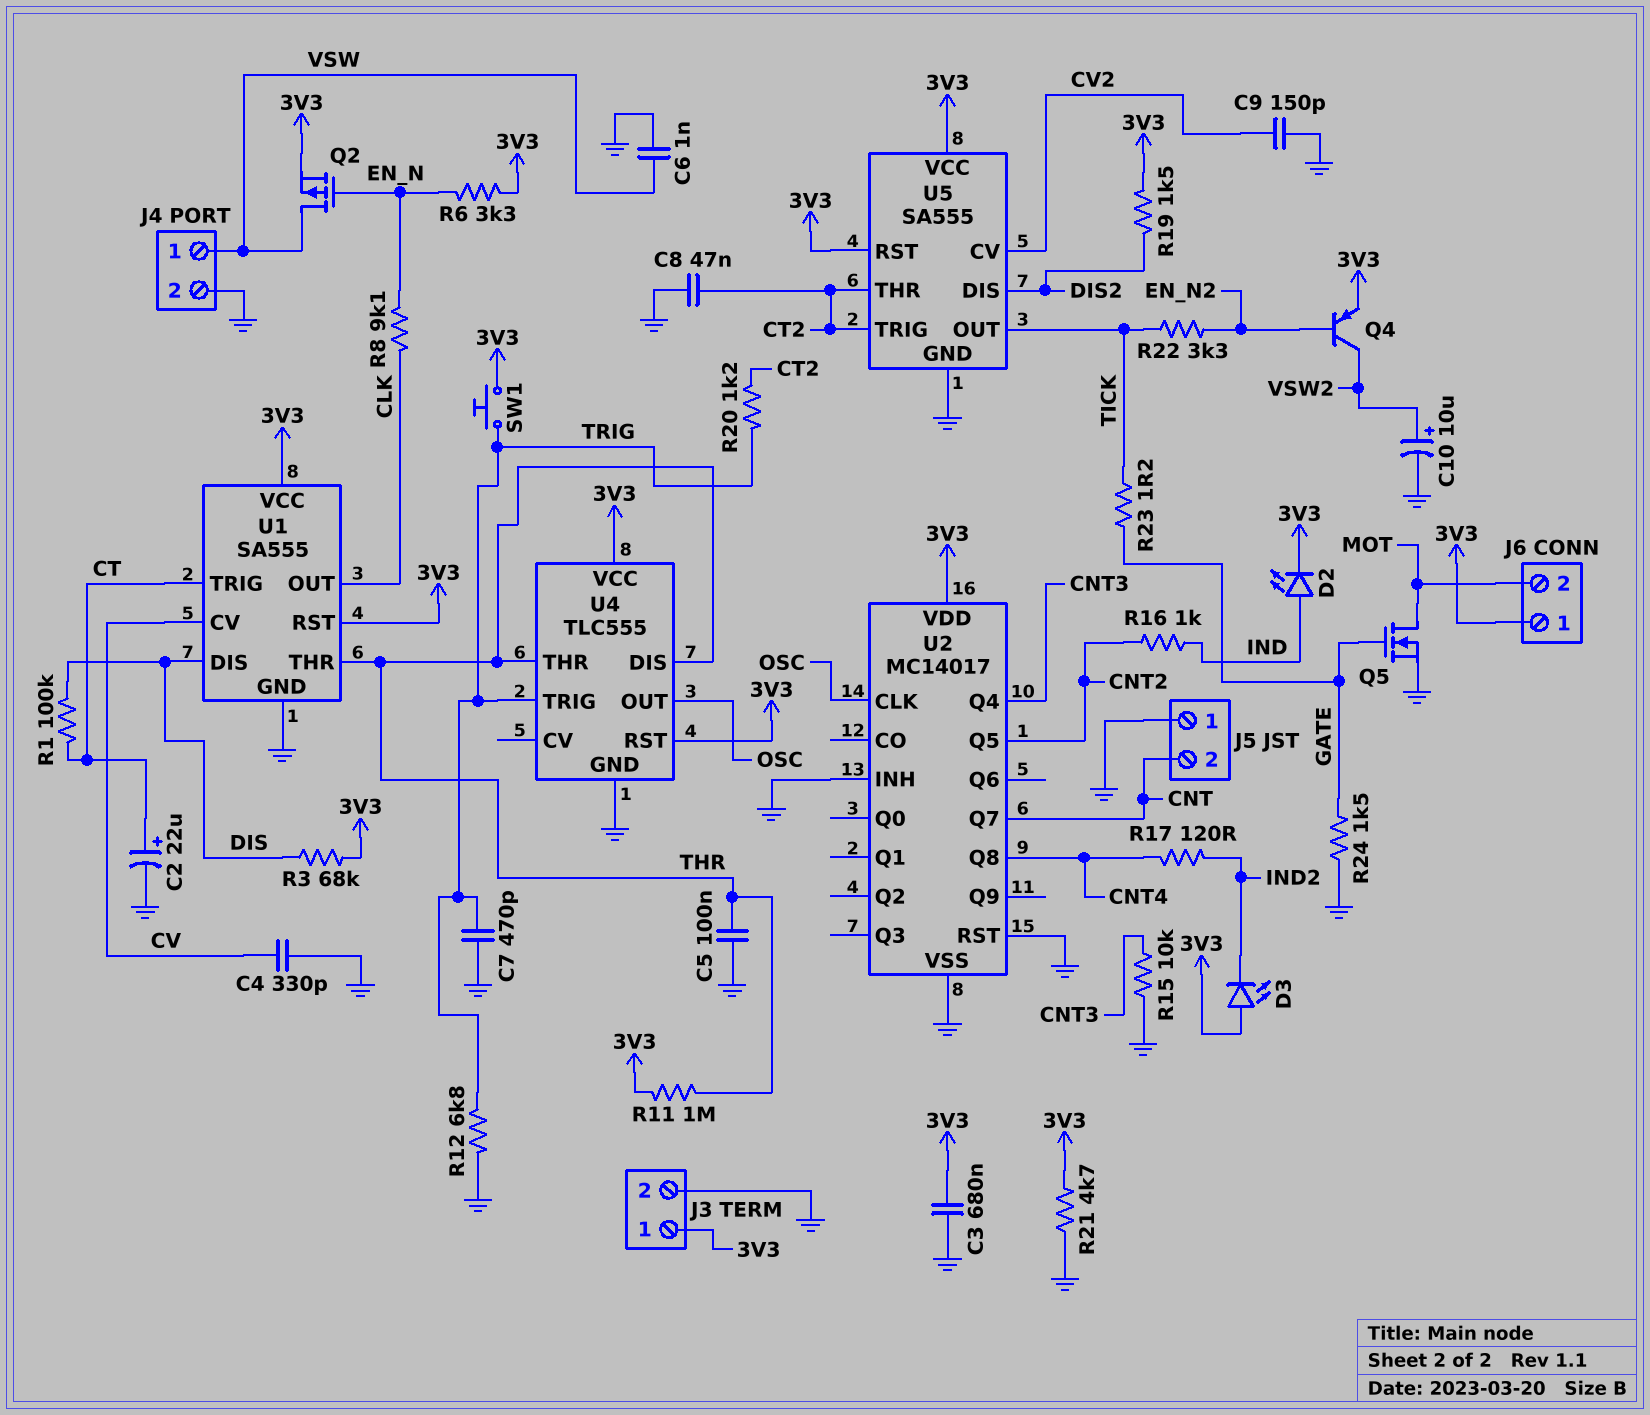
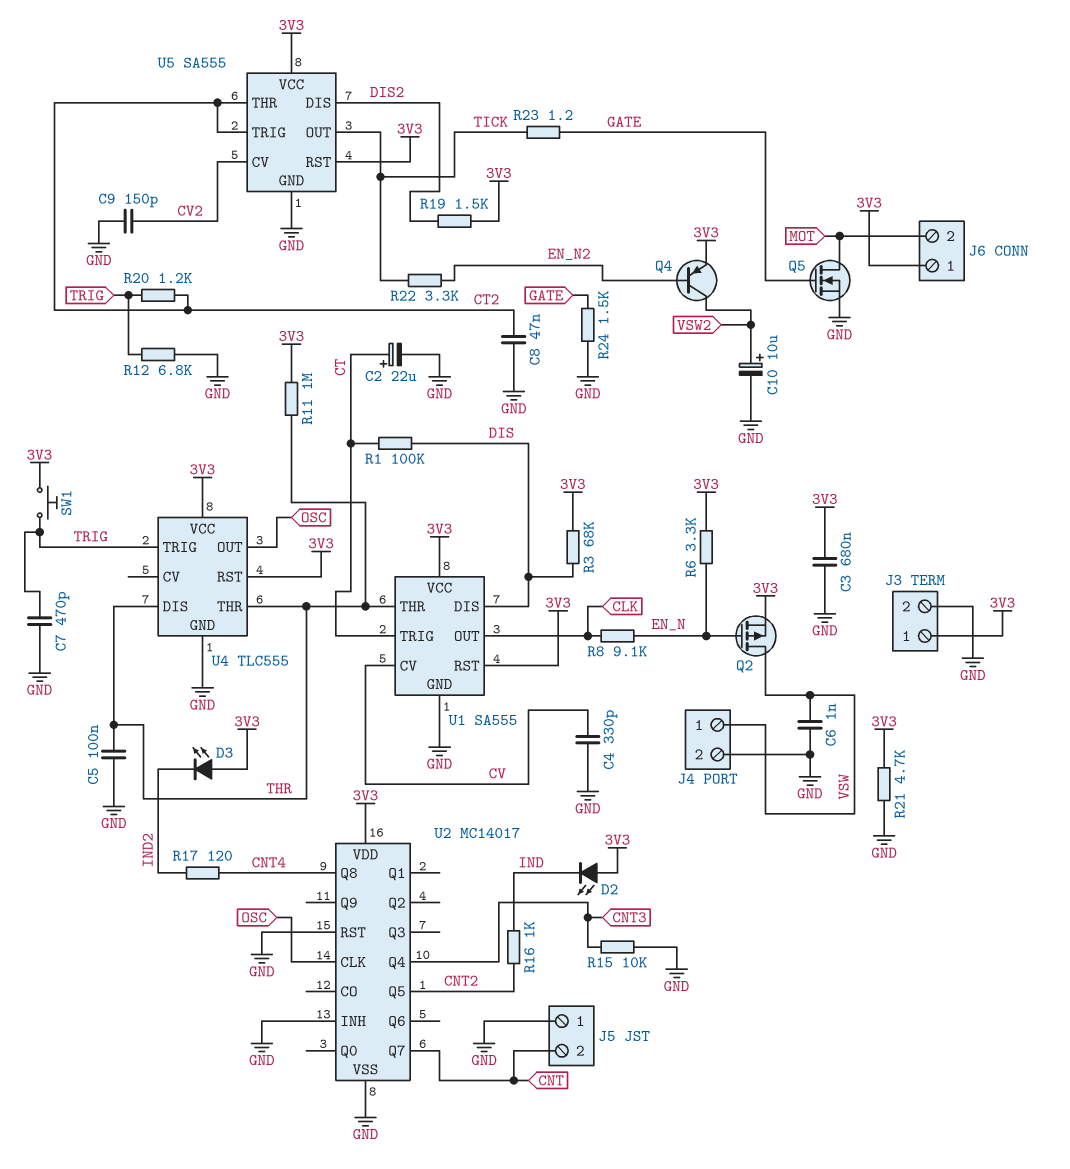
D2: LED (A IND, K 3V3) -> LED (A 3V3, K IND)

